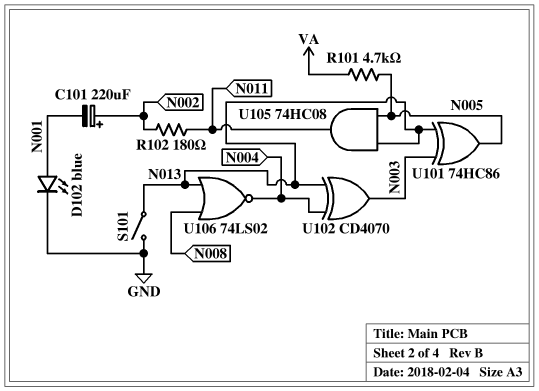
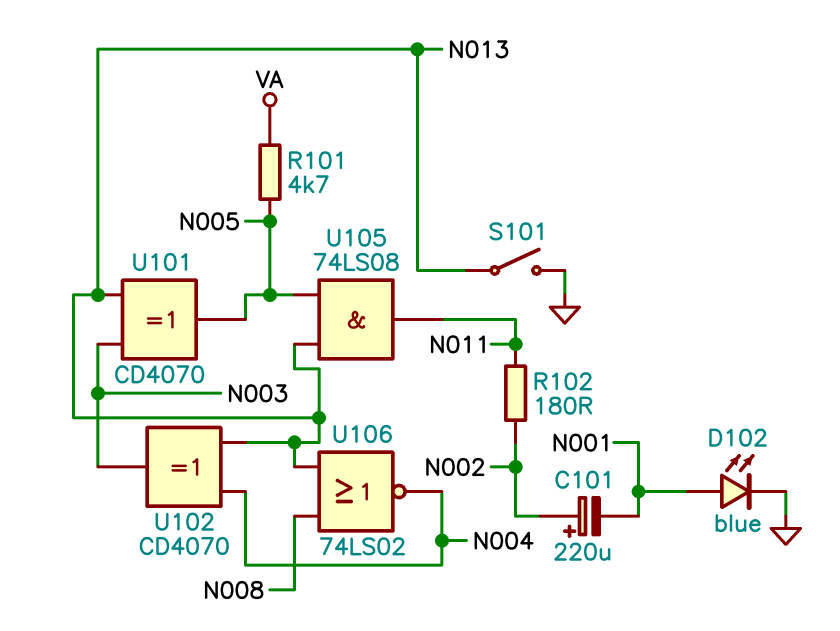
U101: XOR 74HC86 (in N003, in N013, out N005) -> XOR CD4070 (in N003, in N013, out N005)
U105: AND 74HC08 (in N005, in N013, out N011) -> AND 74LS08 (in N005, in N013, out N011)

